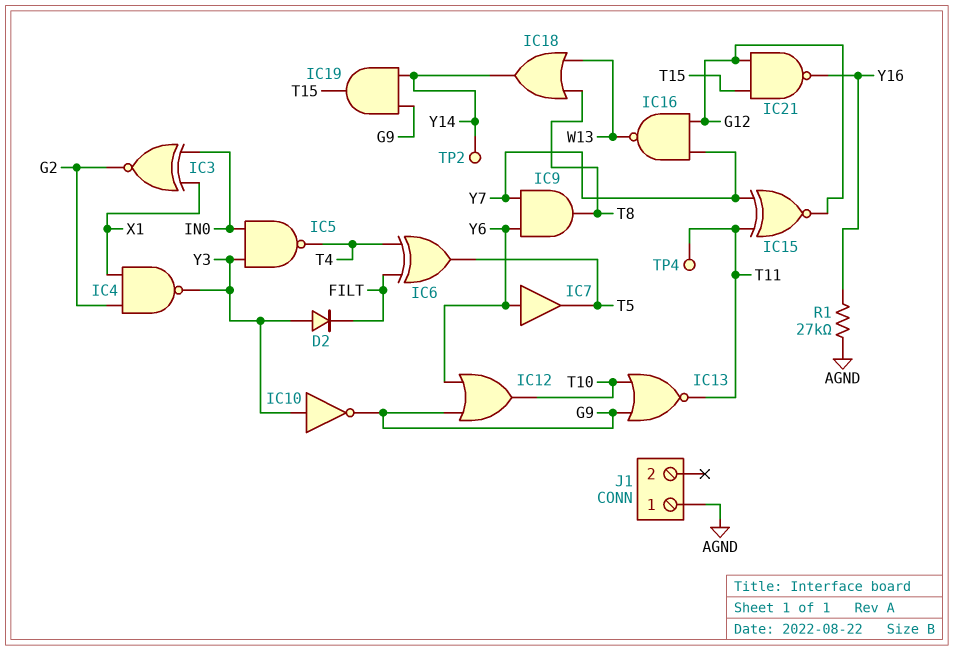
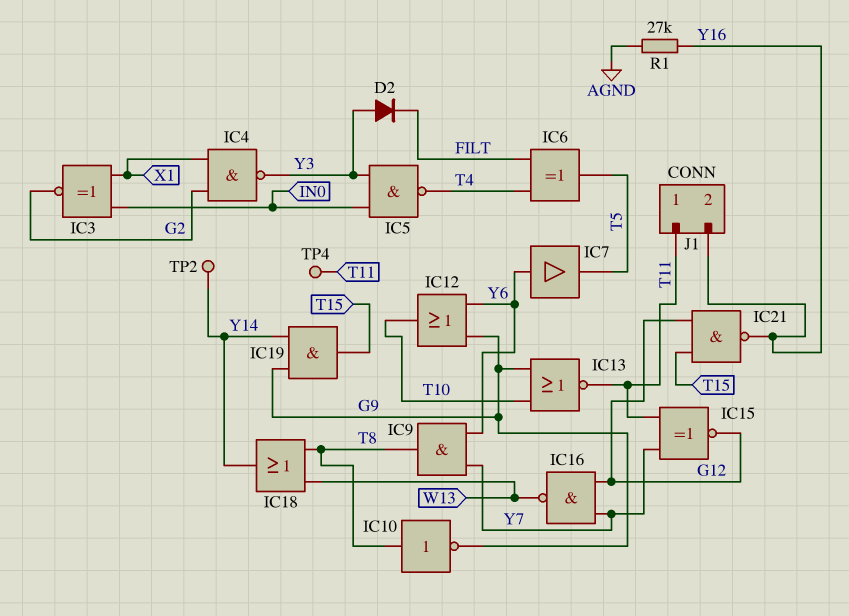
IC10: NOT (in Y3, out G9) -> NOT (in T8, out G9)
J1 pin 1: AGND -> T11
J1 pin 2: none -> Y16

